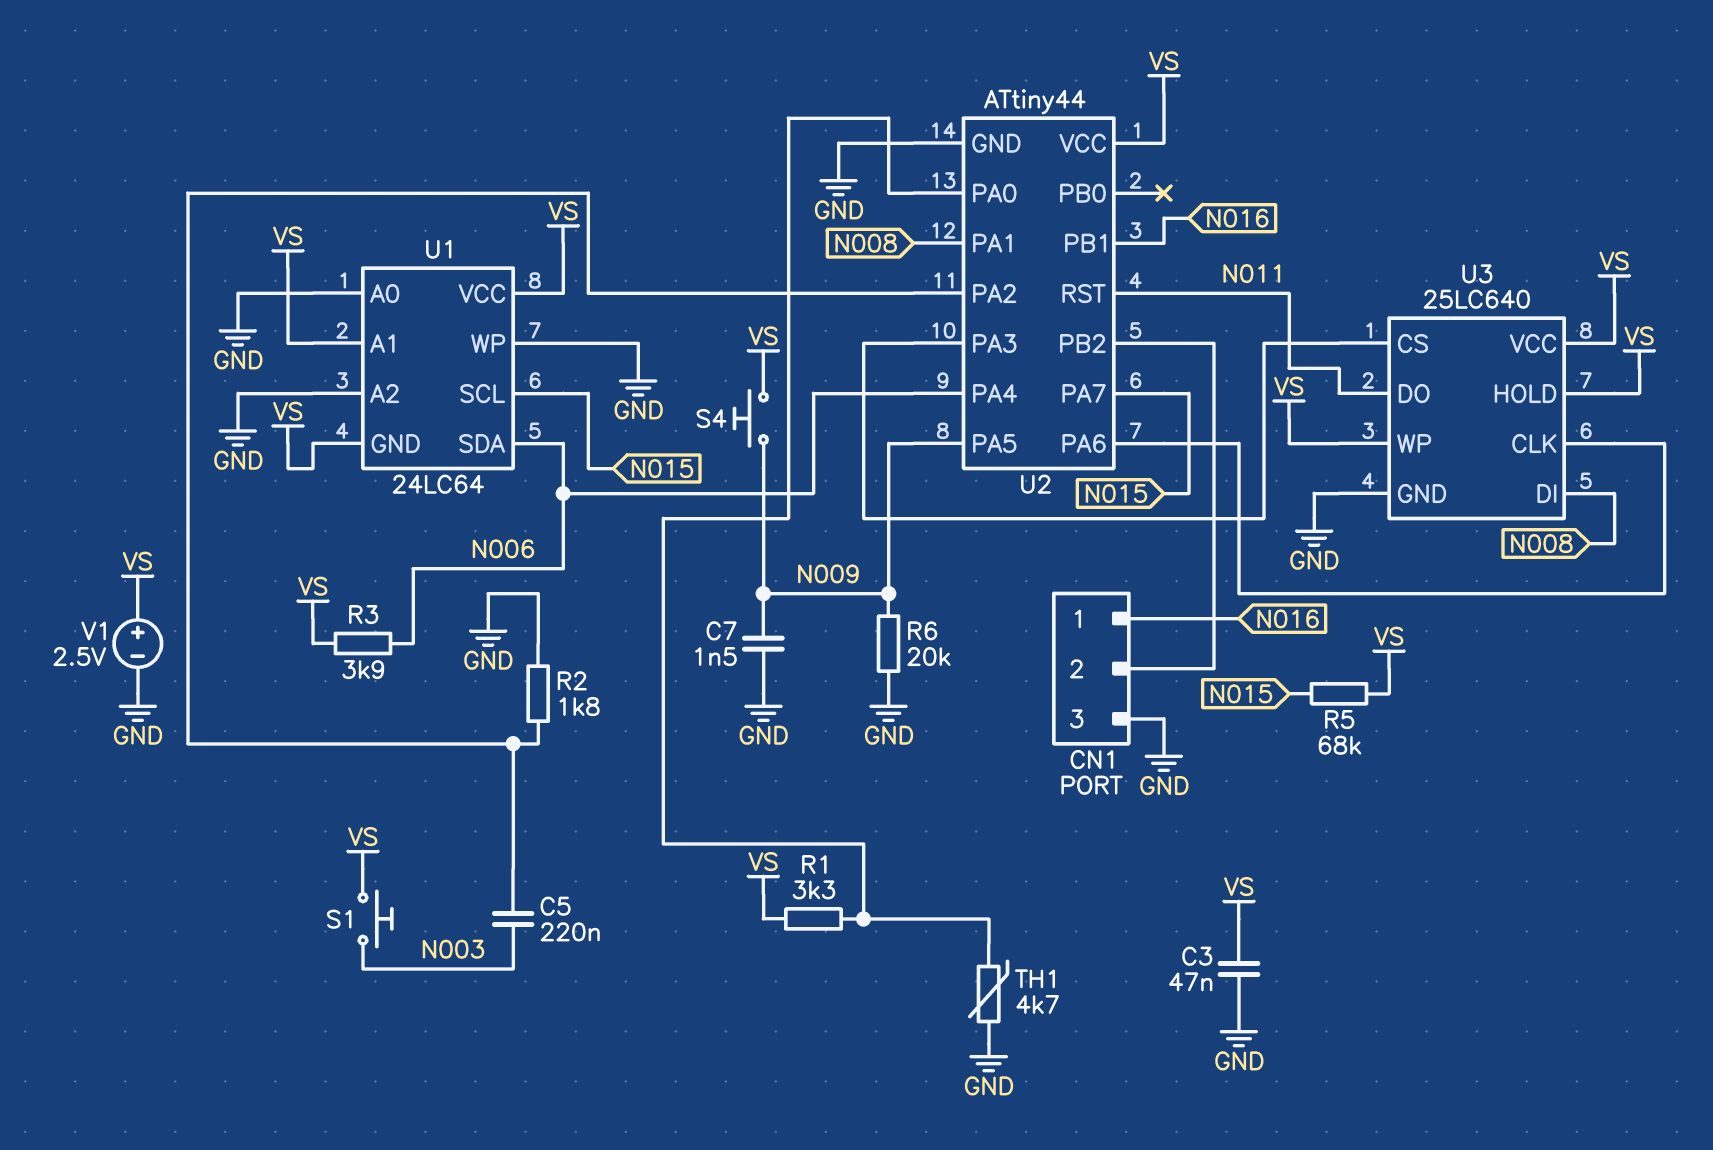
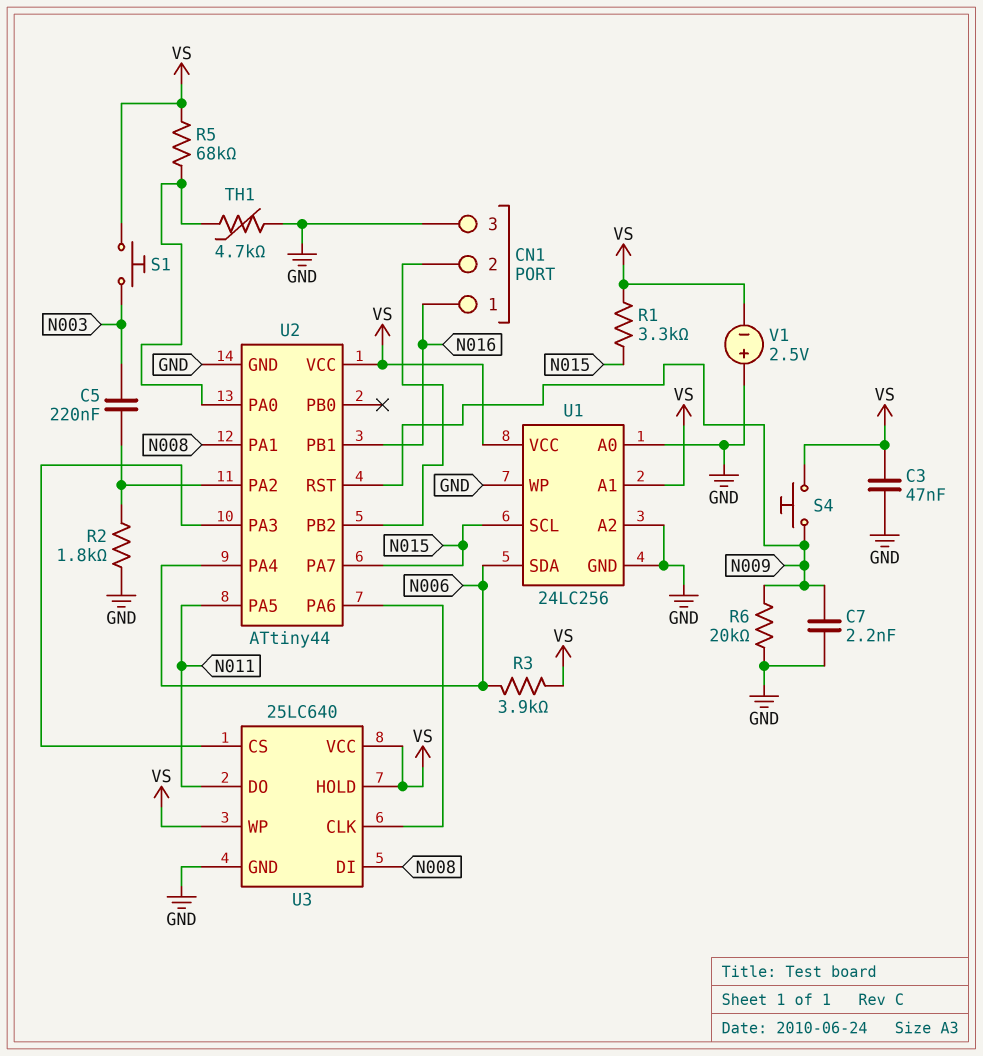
C7: 1.5nF (GND, N009) -> 2.2nF (GND, N009)
R1: 3.3k (U2/PA0, VS) -> 3.3k (N015, VS)
R5: 68k (N015, VS) -> 68k (U2/PA0, VS)
U1: 24LC64 -> 24LC256
U1 pin GND: VS -> GND
U2 pin PA5: N009 -> N011
U2 pin RST: N011 -> N009
V1: 2.5V (plus VS, minus GND) -> 2.5V (plus GND, minus VS)

